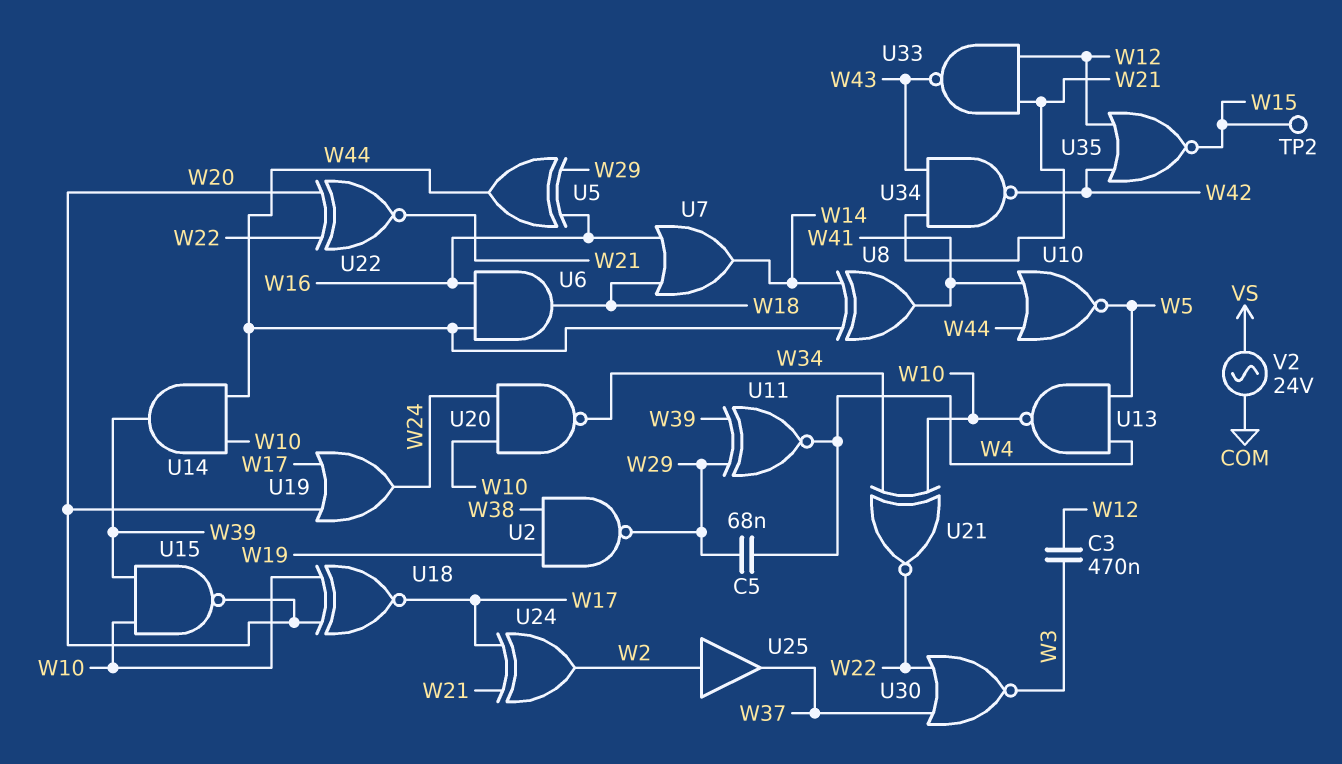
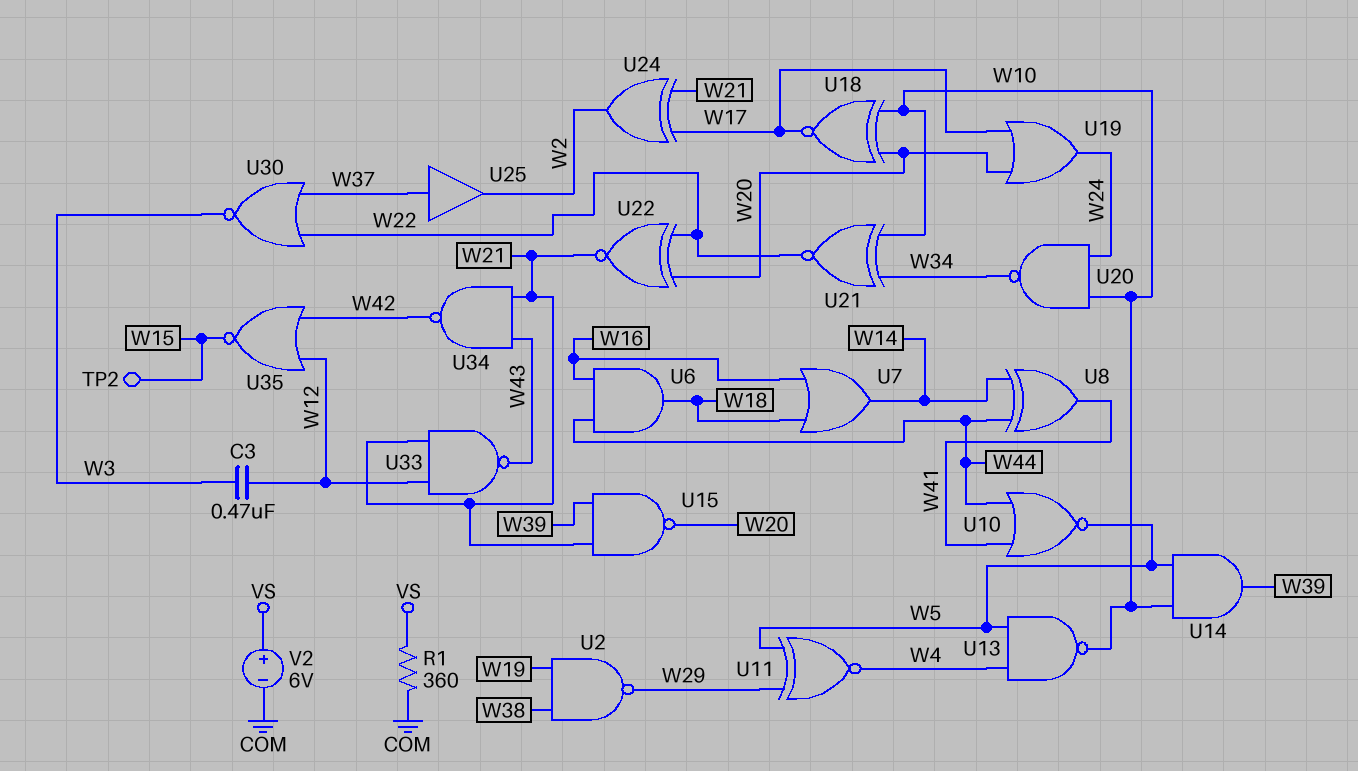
C5: 68nF (W4, W29) -> none
R1: none -> 360 (COM, VS)
U5: XOR (in W16, in W29, out W44) -> none
U11: XNOR (in W29, in W39, out W4) -> XNOR (in W5, in W29, out W4)
U14: AND (in W10, in W44, out W39) -> AND (in W5, in W10, out W39)
U15: NAND (in W10, in W39, out W20) -> NAND (in W21, in W39, out W20)
U25: buffer (in W2, out W37) -> buffer (in W37, out W2)
V2: AC 24V (COM, VS) -> 6V (plus VS, minus COM)

